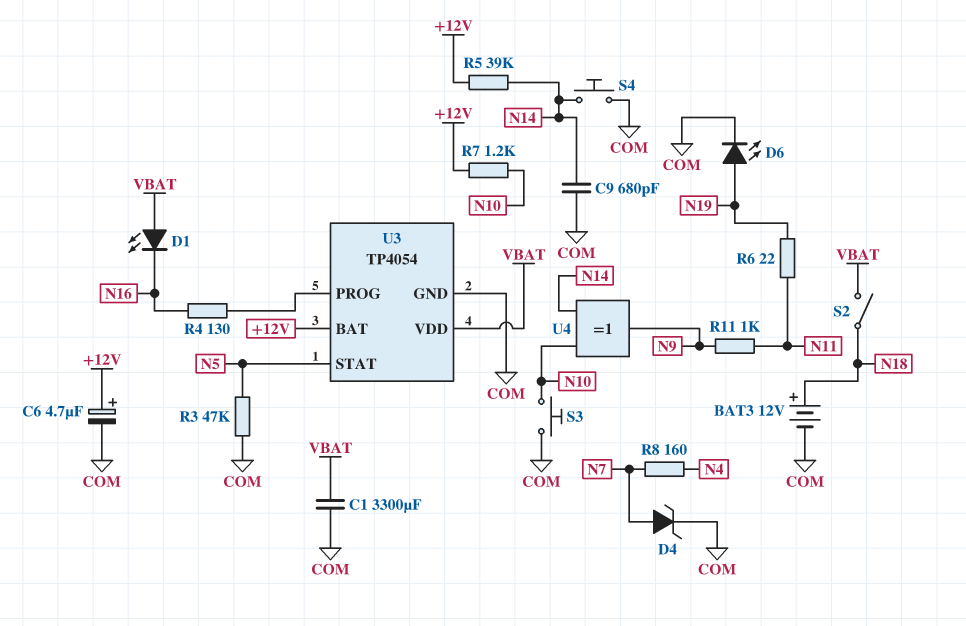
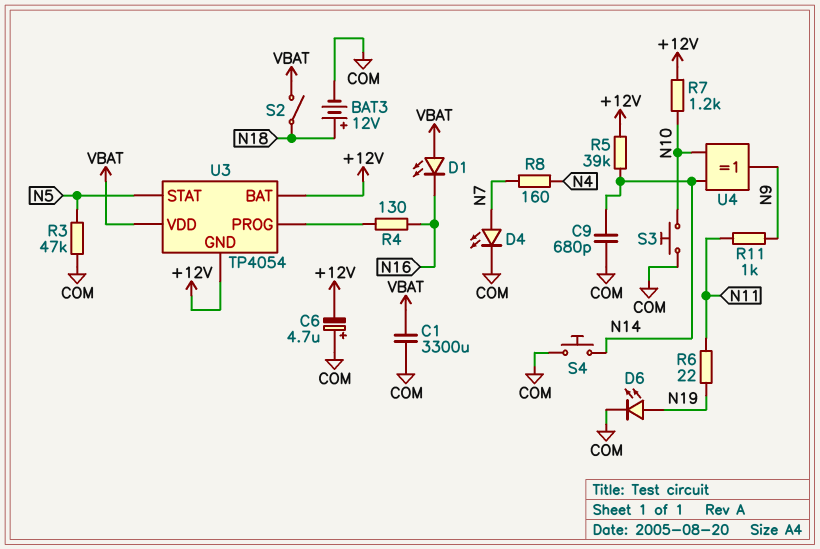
C6: 4.7uF (plus +12V, minus COM) -> 4.7uF (plus COM, minus +12V)
D4: zener (A N7, K COM) -> LED (A N7, K COM)
U3 pin GND: COM -> +12V

